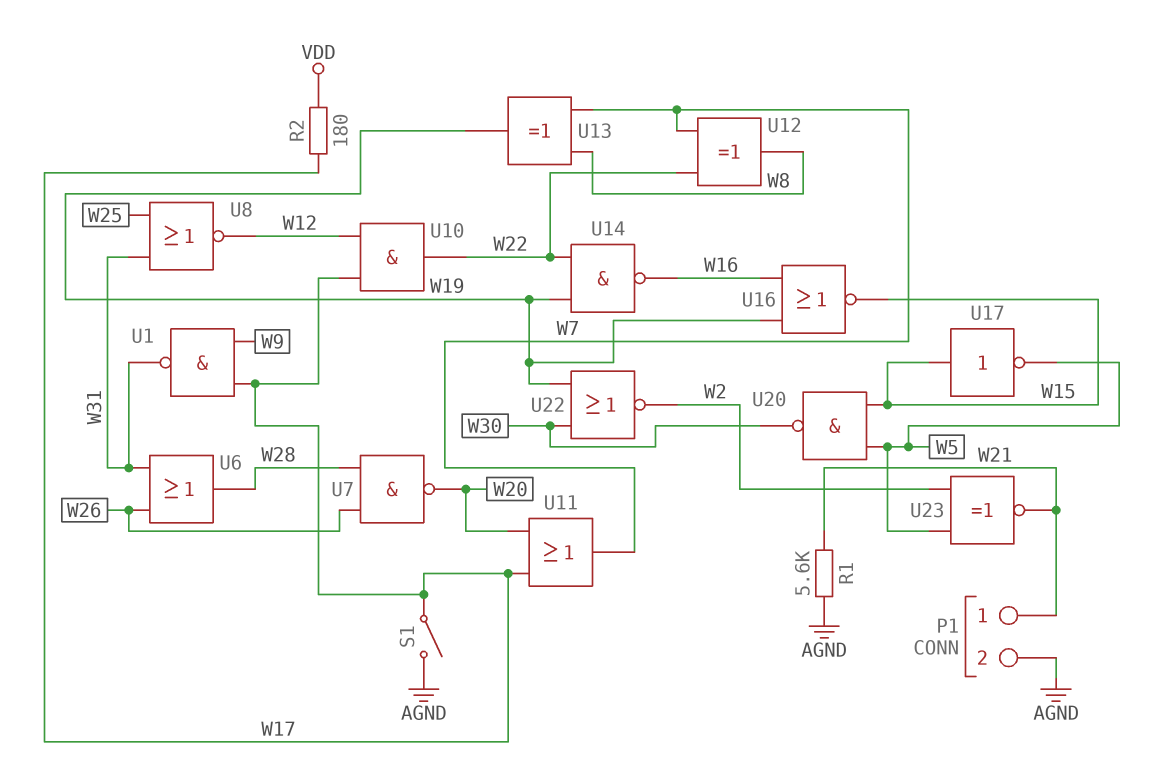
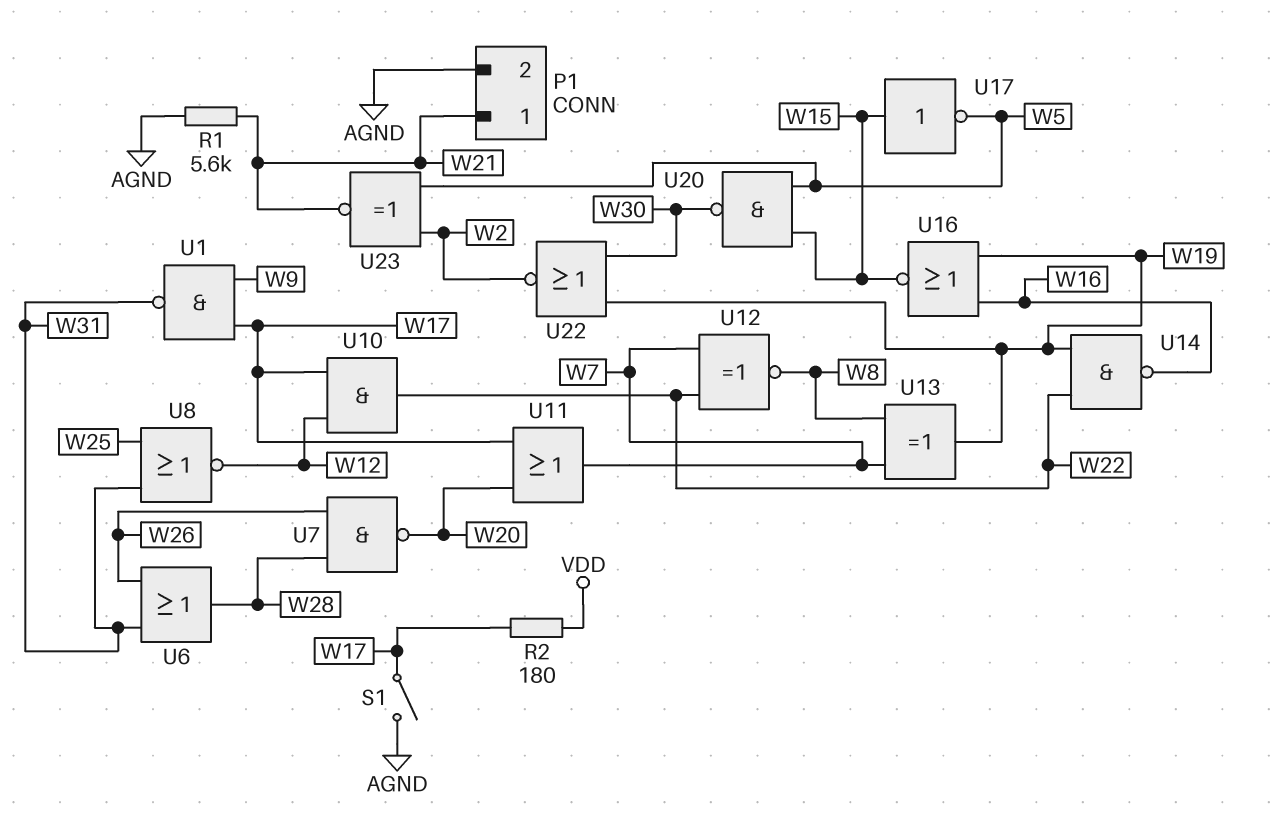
U12: XOR (in W7, in W22, out W8) -> XNOR (in W7, in W22, out W8)

